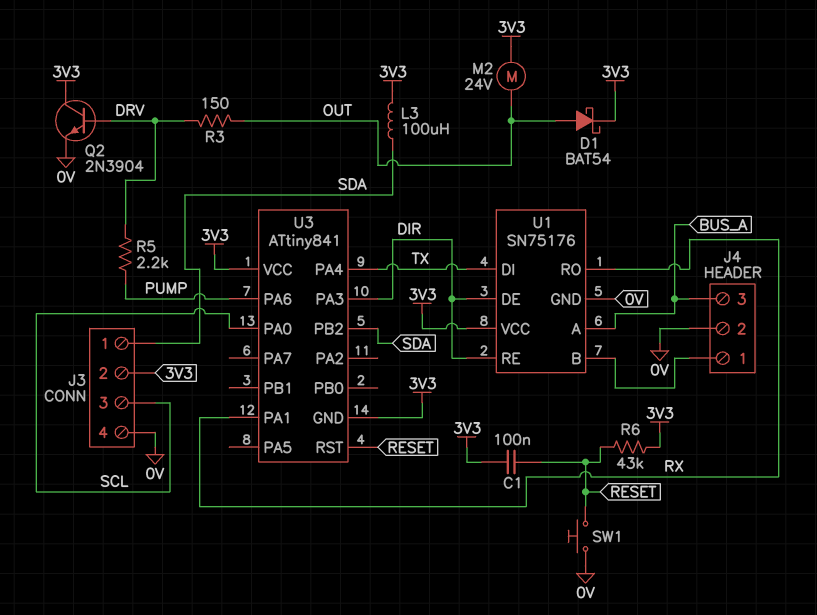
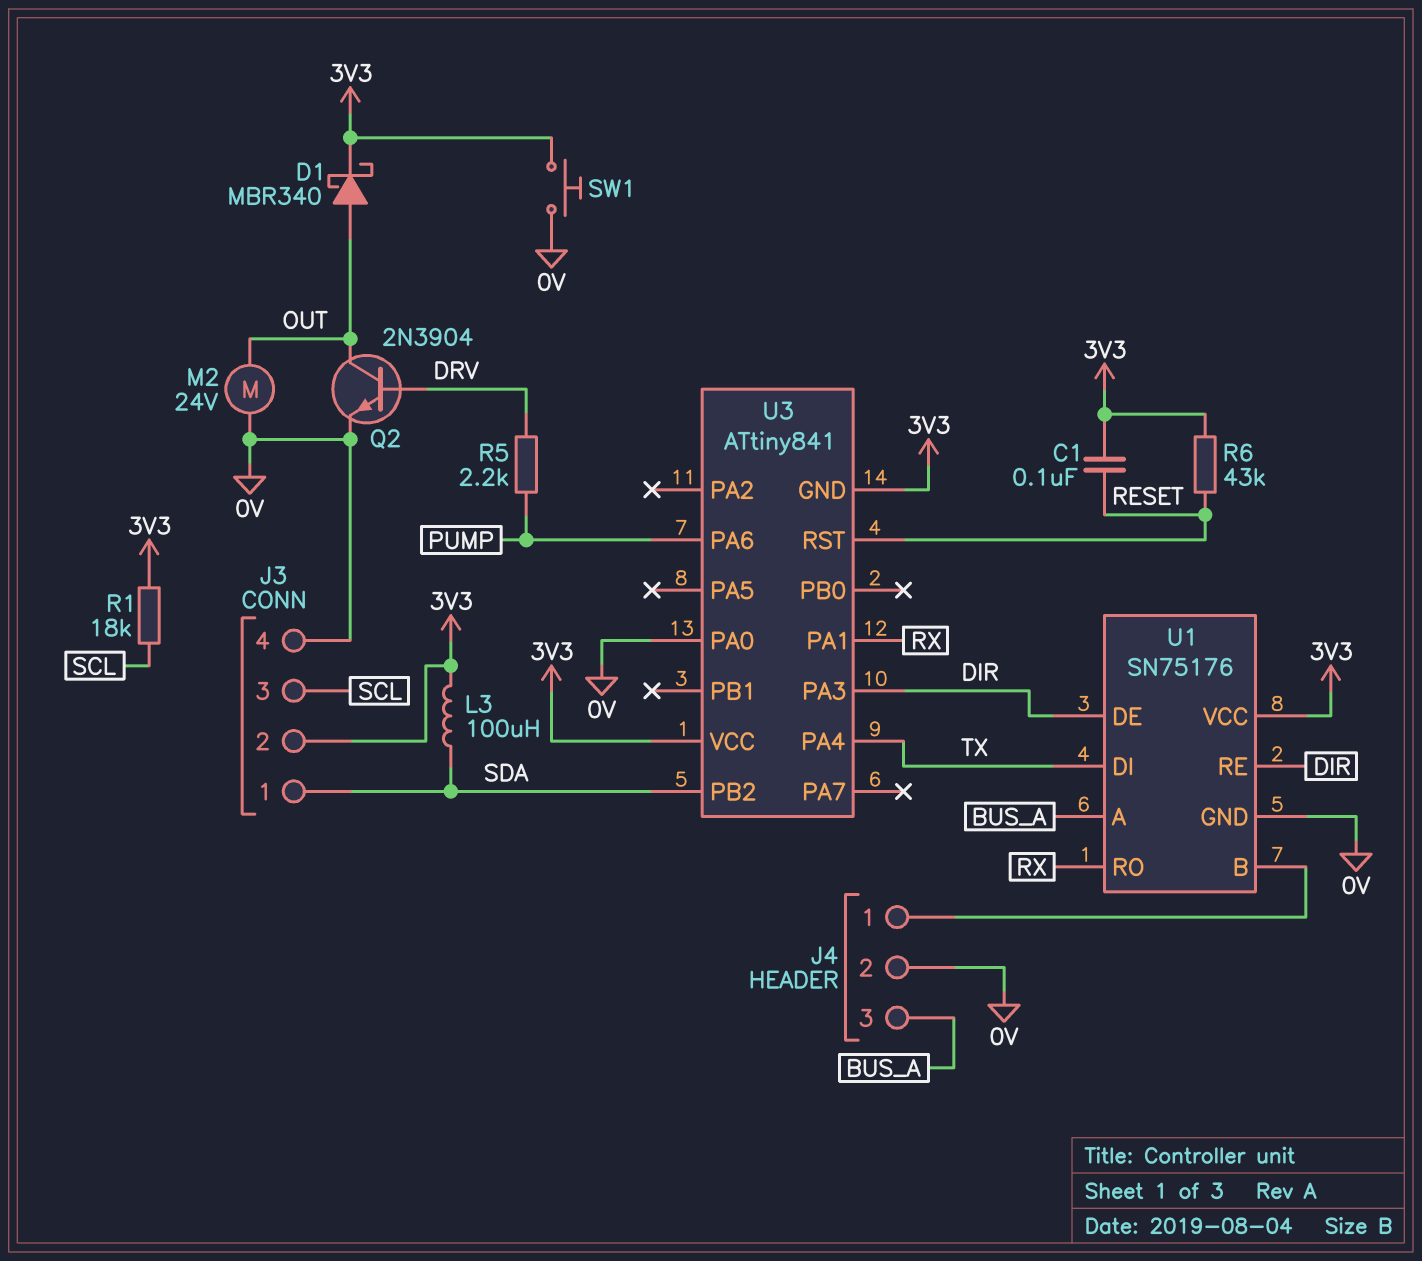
D1: schottky BAT54 (A OUT, K 3V3) -> schottky MBR340 (A OUT, K 3V3)
M2: motor 24V (3V3, OUT) -> motor 24V (0V, OUT)
Q2: NPN 2N3904 (B DRV, C 3V3, E 0V) -> NPN 2N3904 (B DRV, C OUT, E 0V)
R1: none -> 18k (3V3, SCL)
R3: 150 (DRV, OUT) -> none
SW1: button (0V, RESET) -> button (0V, 3V3)
U3 pin PA0: SCL -> 0V

